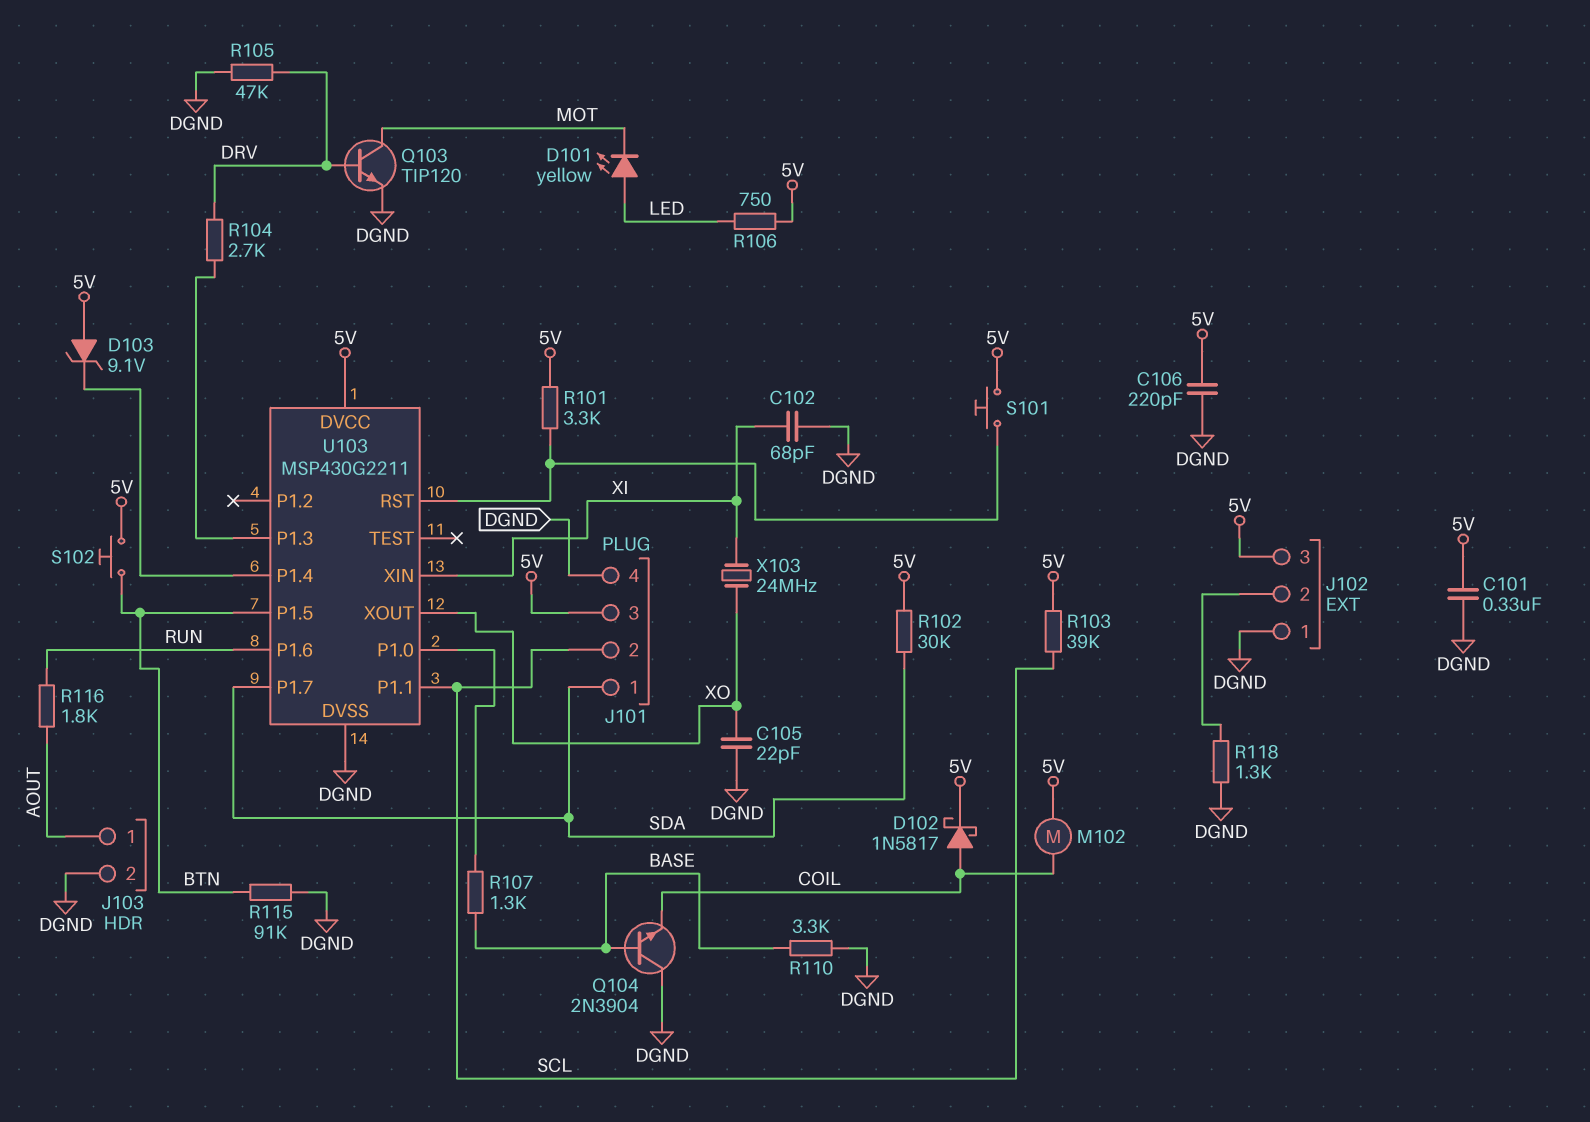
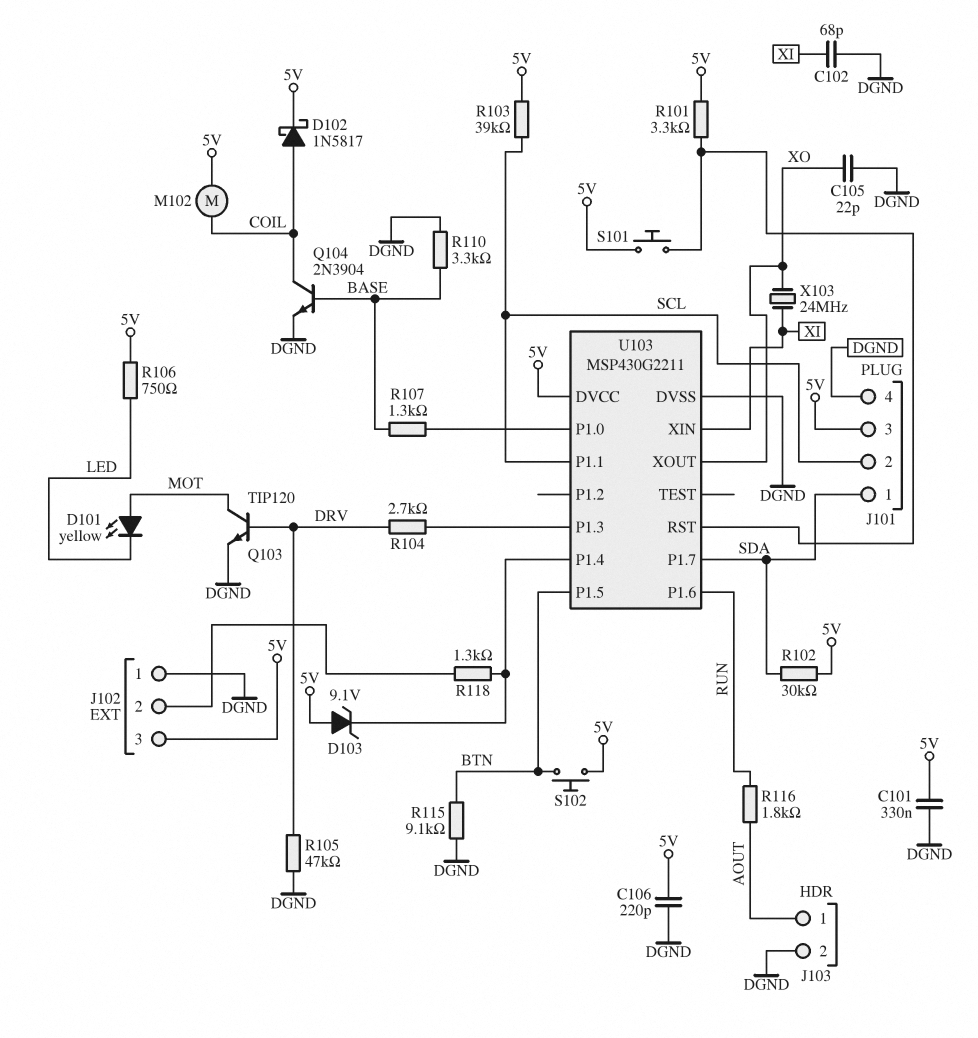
D101: LED yellow (A LED, K MOT) -> LED yellow (A MOT, K LED)
Q104: NPN 2N3904 (B BASE, C DGND, E COIL) -> NPN 2N3904 (B BASE, C COIL, E DGND)
R115: 91k (BTN, DGND) -> 9.1k (BTN, DGND)
R118: 1.3k (DGND, J102/2) -> 1.3k (J102/2, U103/P1.4)

